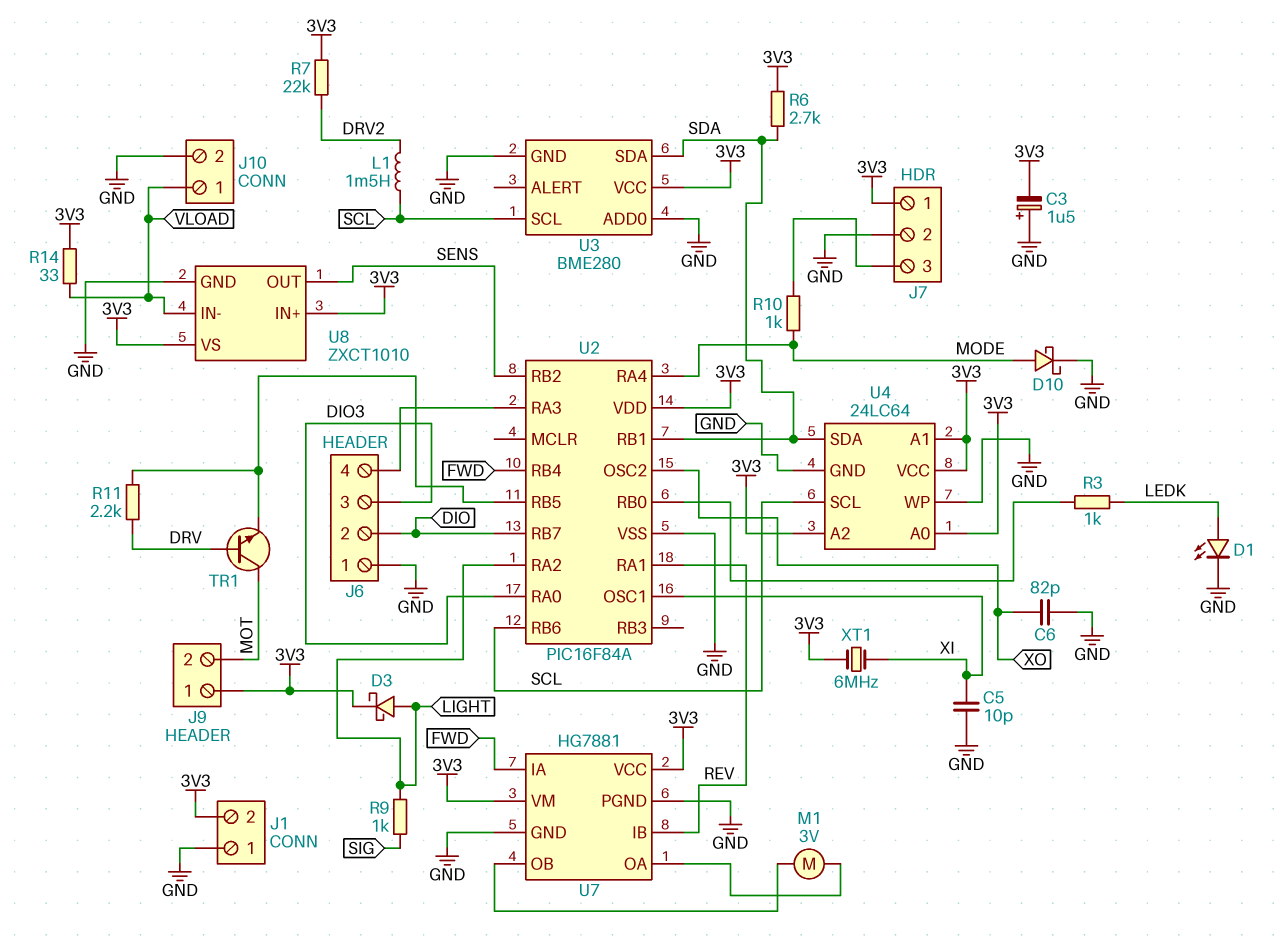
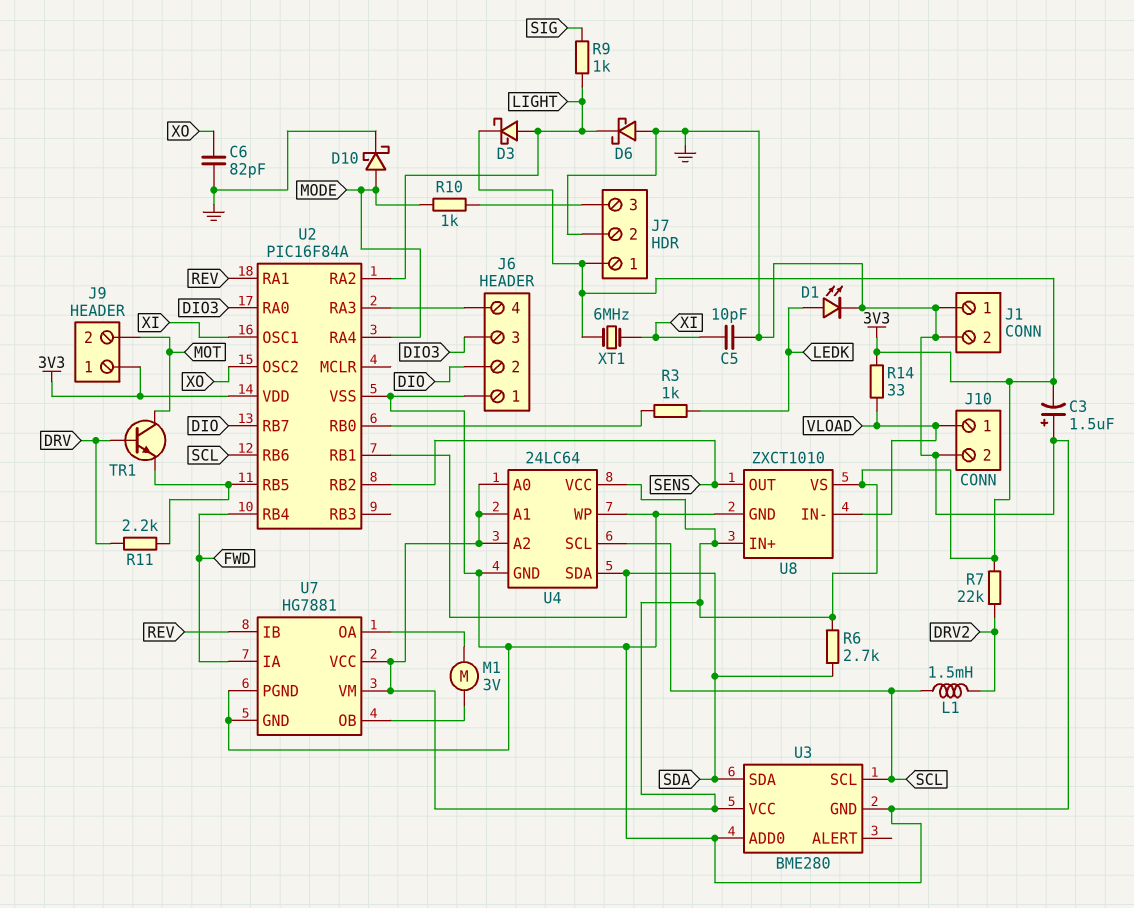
D6: none -> schottky (A GND, K LIGHT)
J1 pin 2: 3V3 -> GND

